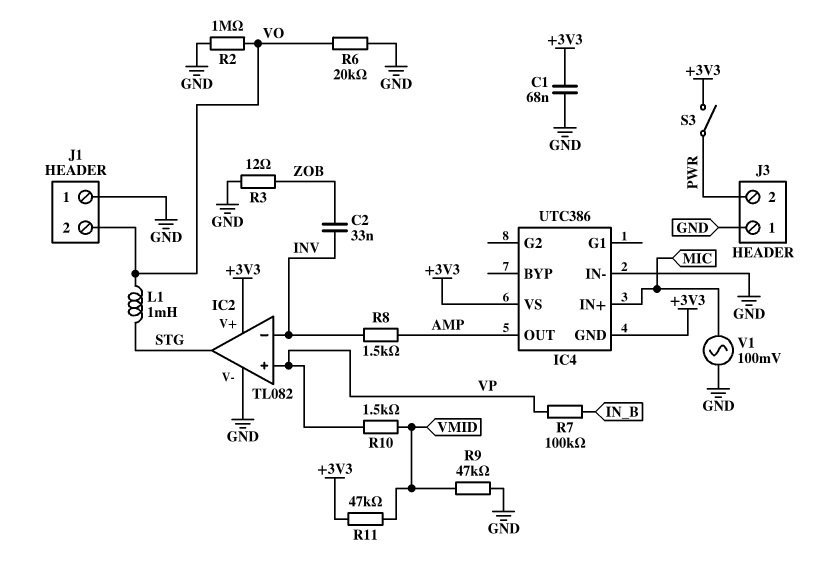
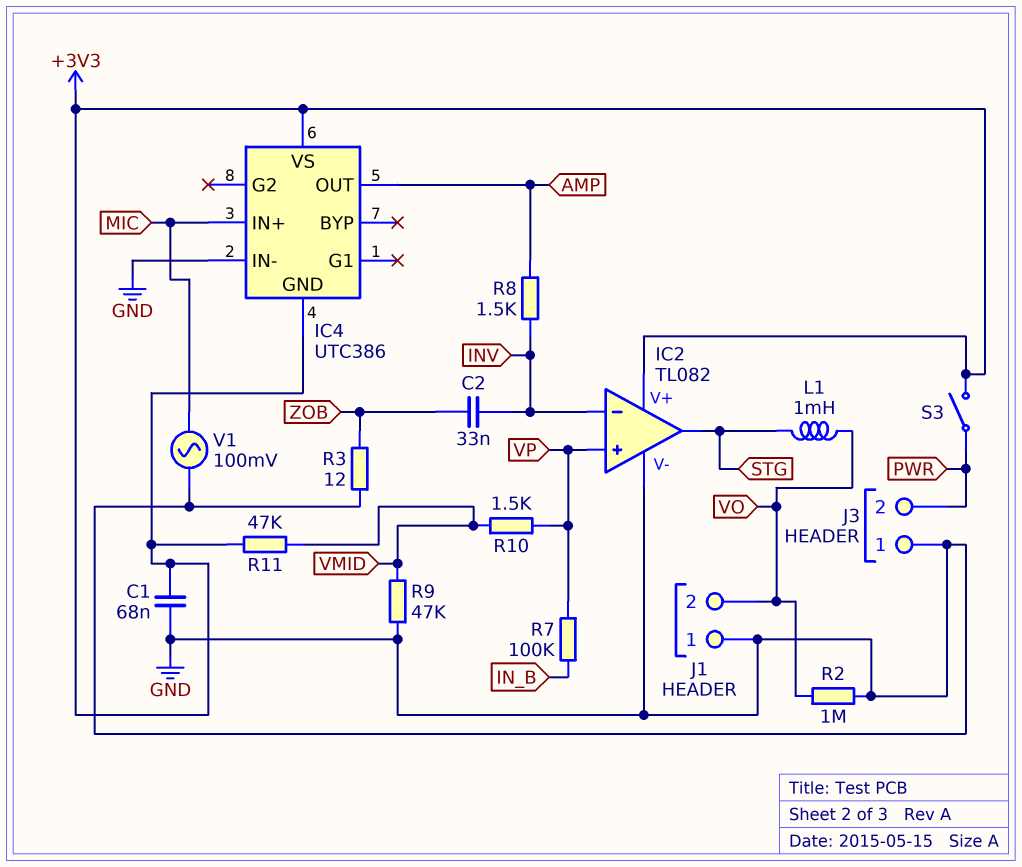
R6: 20k (GND, VO) -> none

